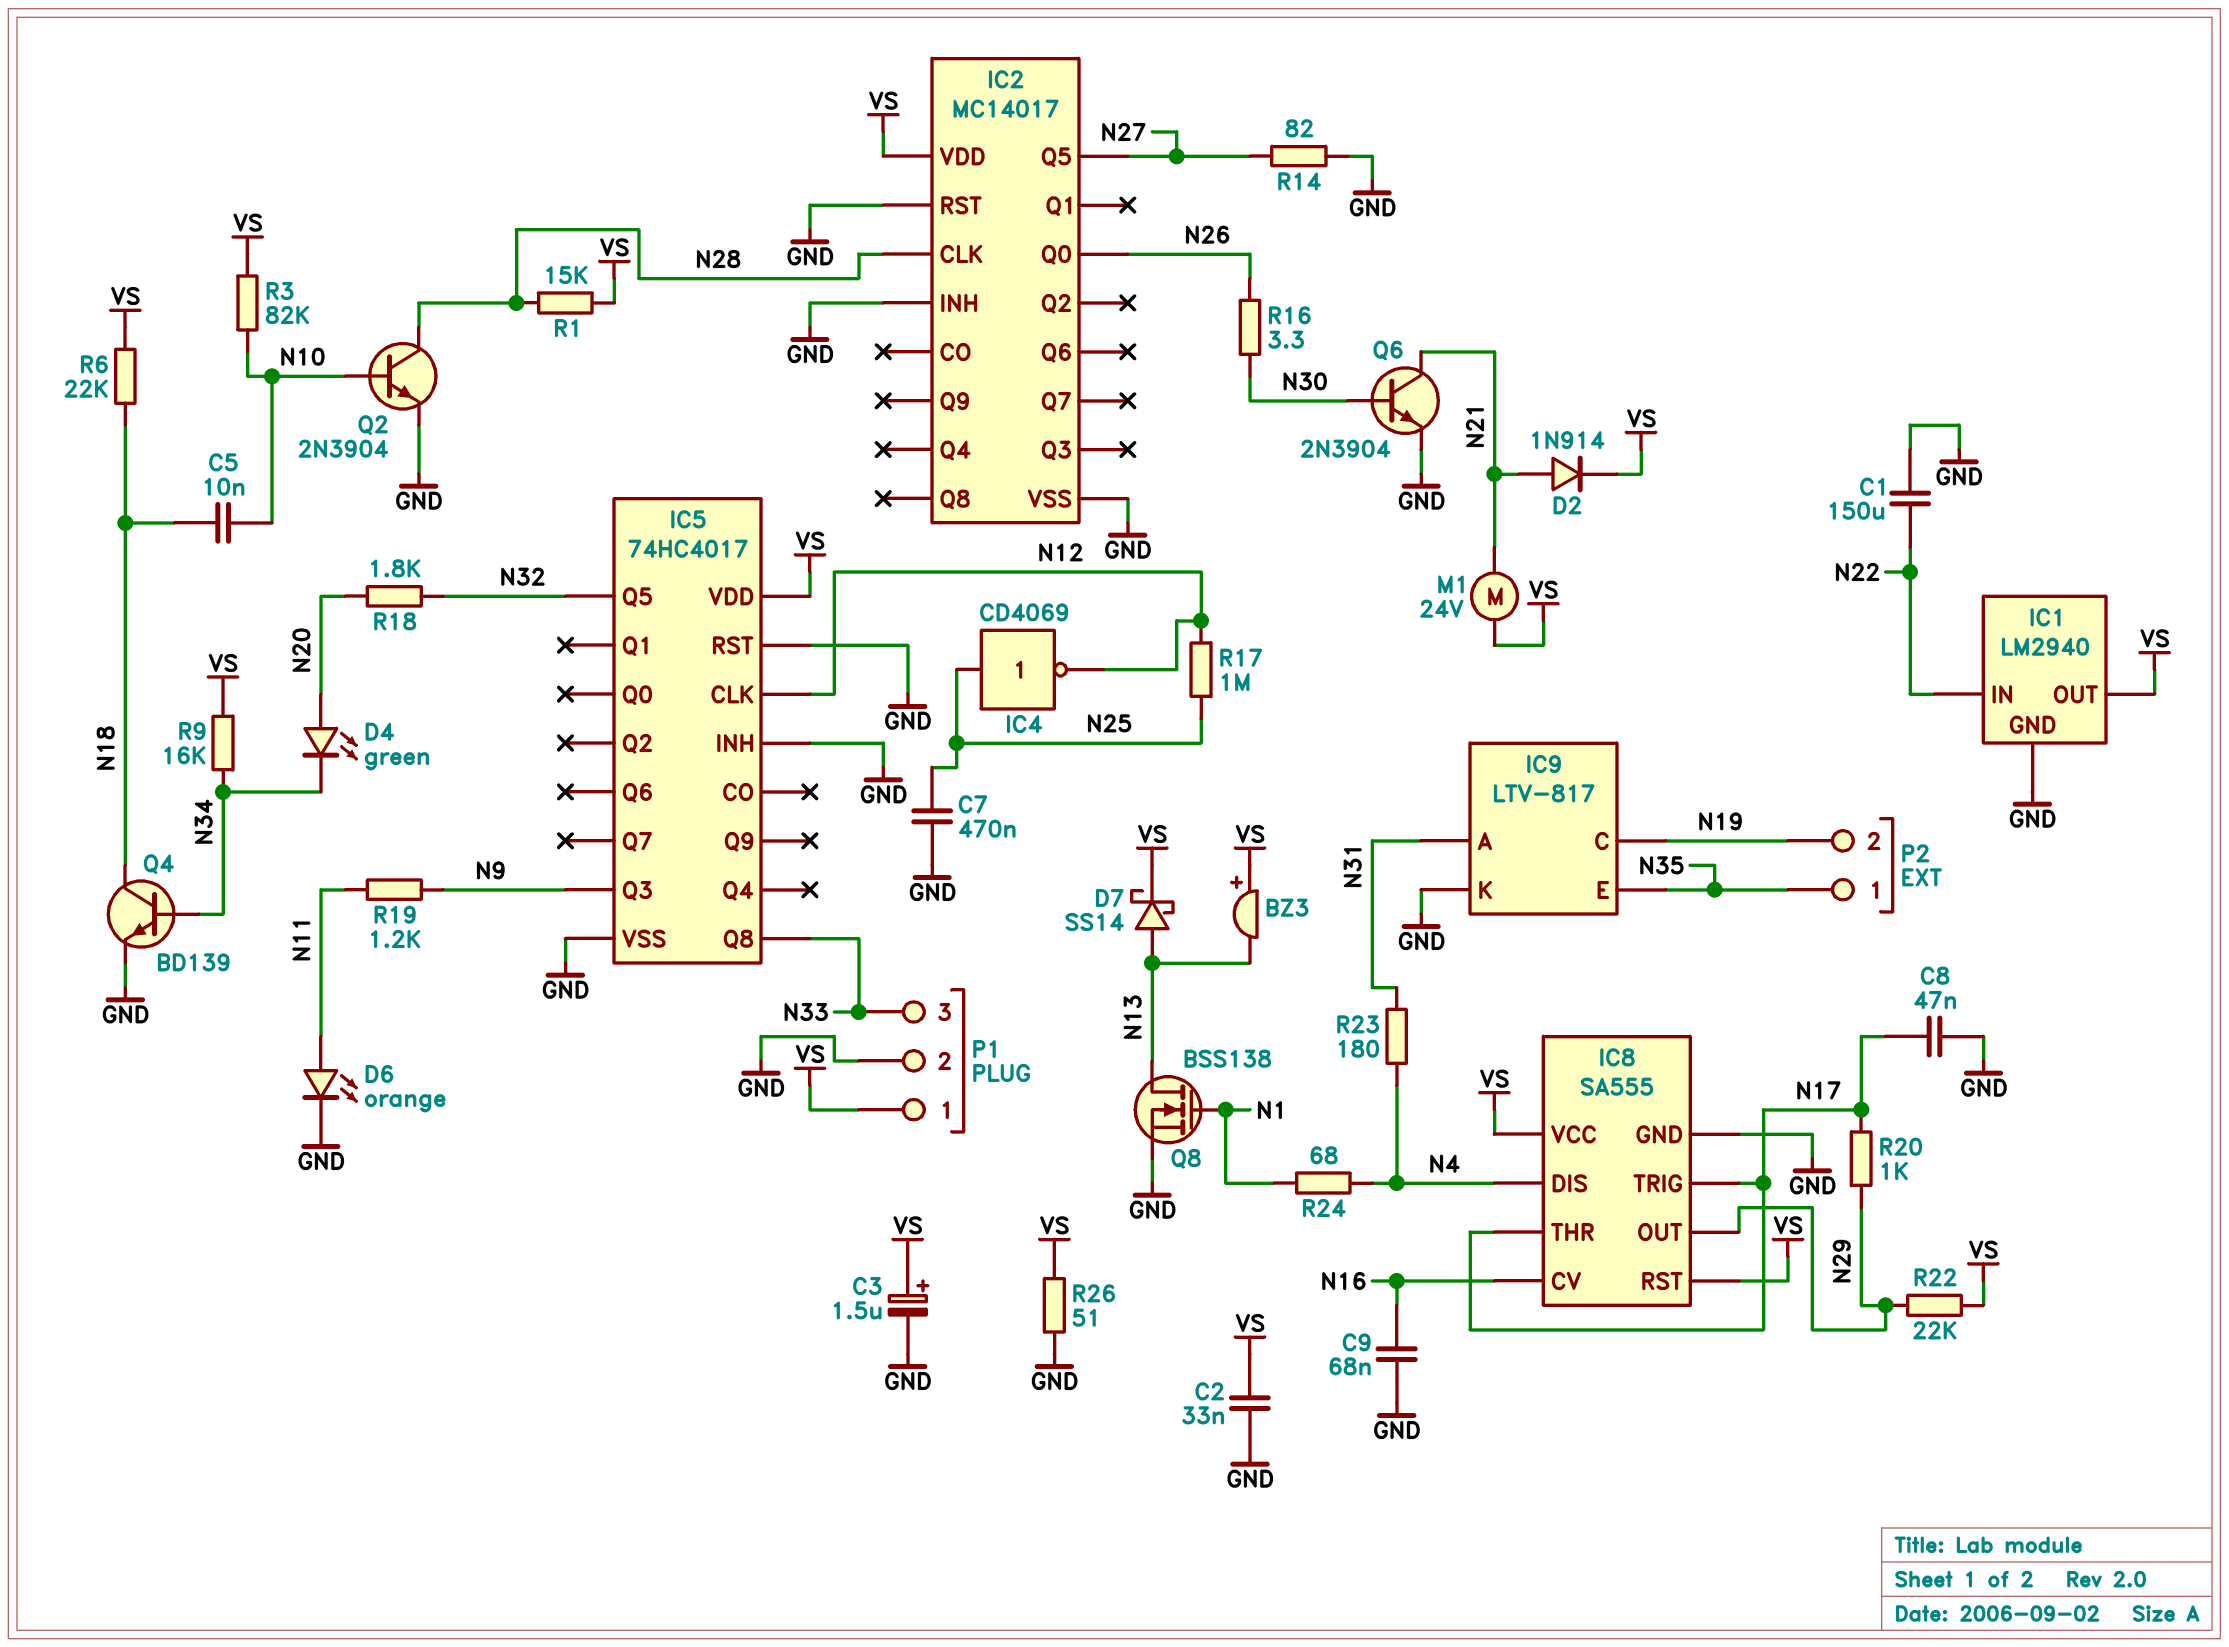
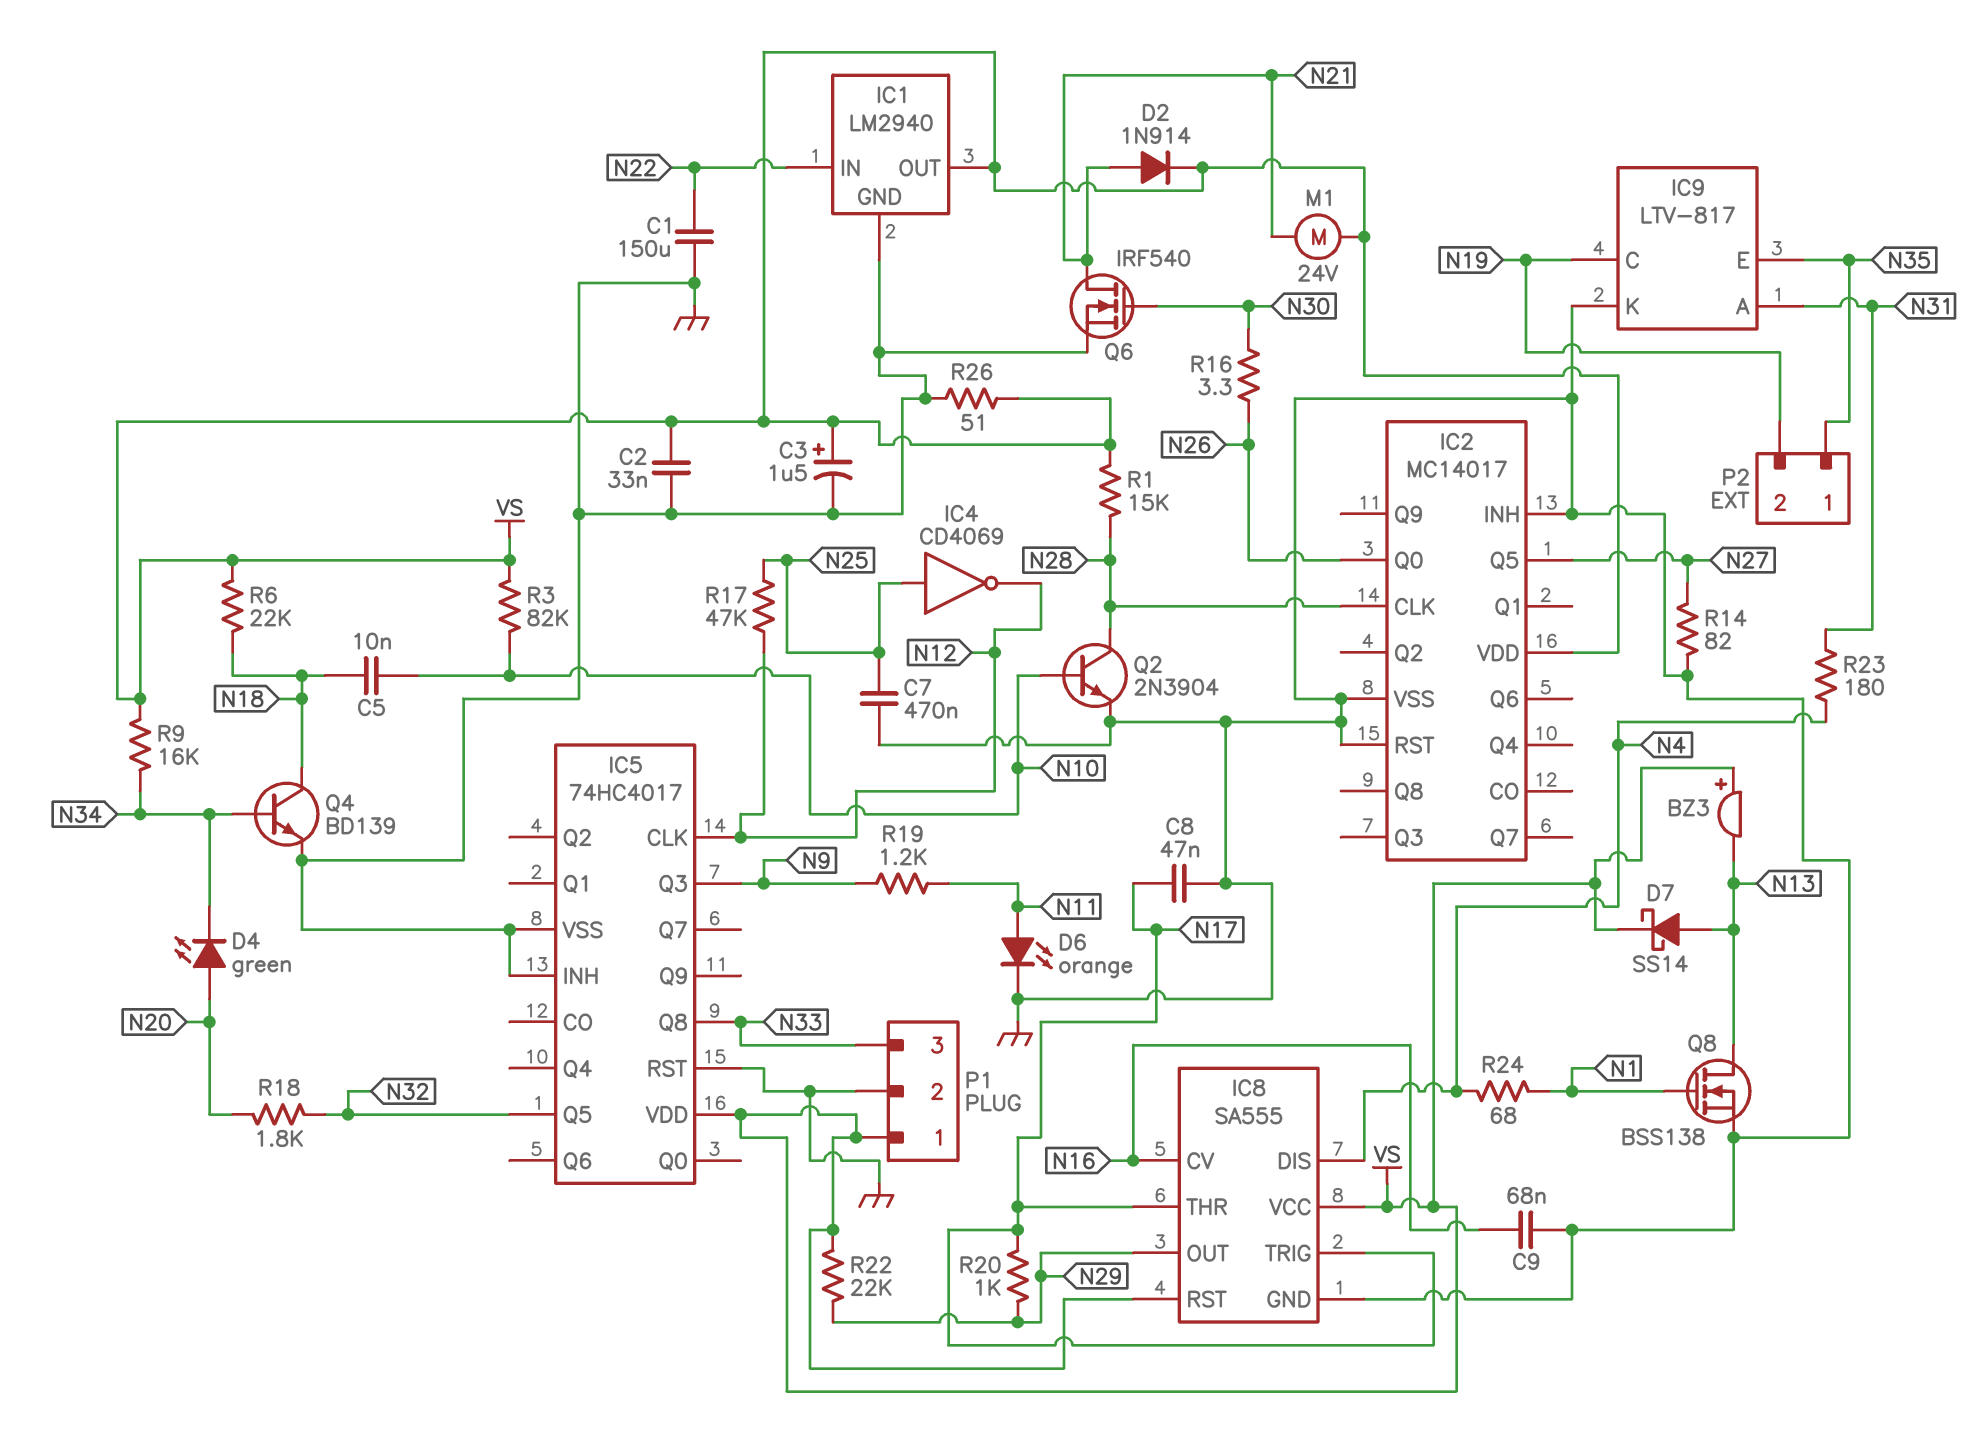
Q6: NPN 2N3904 (B N30, C N21, E GND) -> NMOS IRF540 (G N30, D N21, S GND)
R17: 1M (N12, N25) -> 47k (N12, N25)

